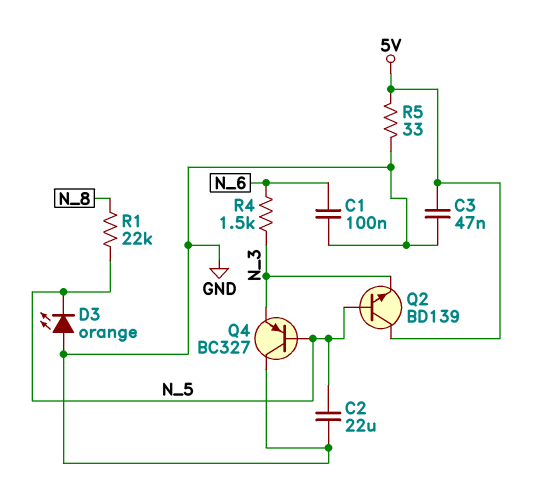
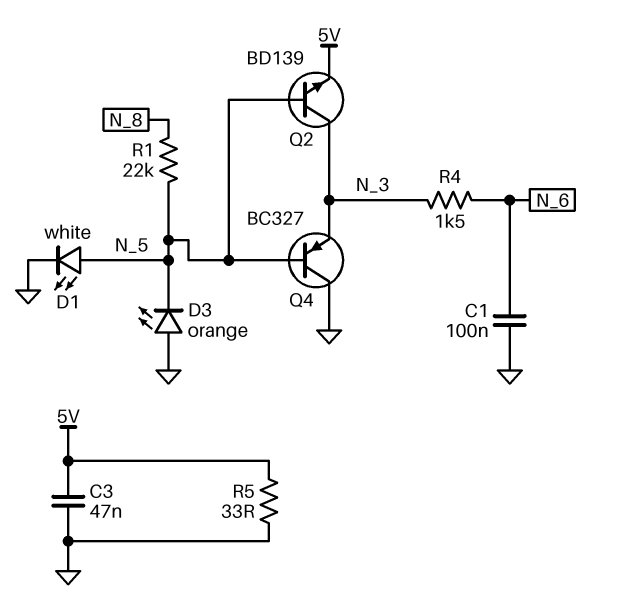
C2: 22uF (GND, N_5) -> none
D1: none -> LED white (A N_5, K GND)
Q2: NPN BD139 (B N_5, C 5V, E N_3) -> NPN BD139 (B N_5, C N_3, E 5V)

